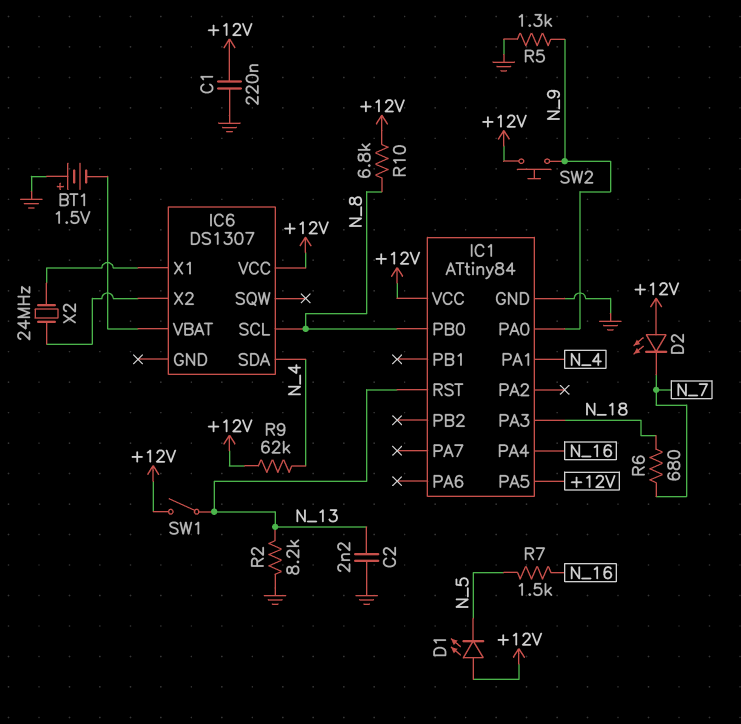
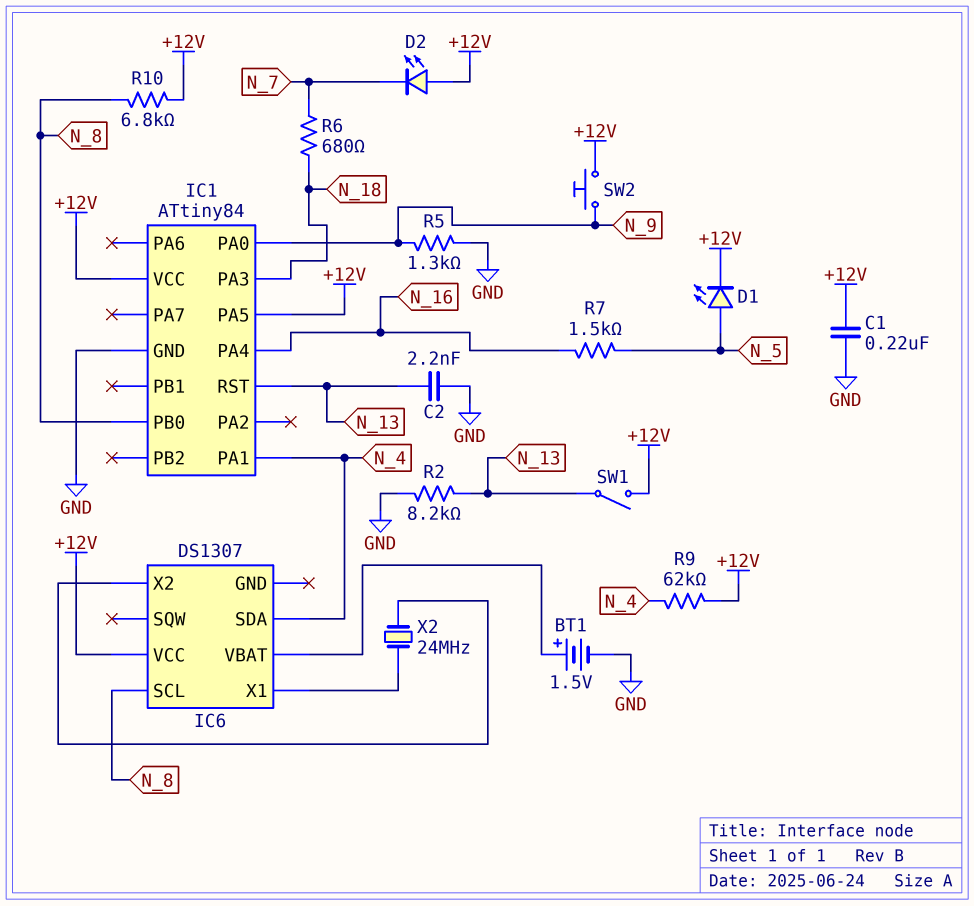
BT1: 1.5V (plus GND, minus IC6/VBAT) -> 1.5V (plus IC6/VBAT, minus GND)
D1: LED (A +12V, K N_5) -> LED (A N_5, K +12V)

